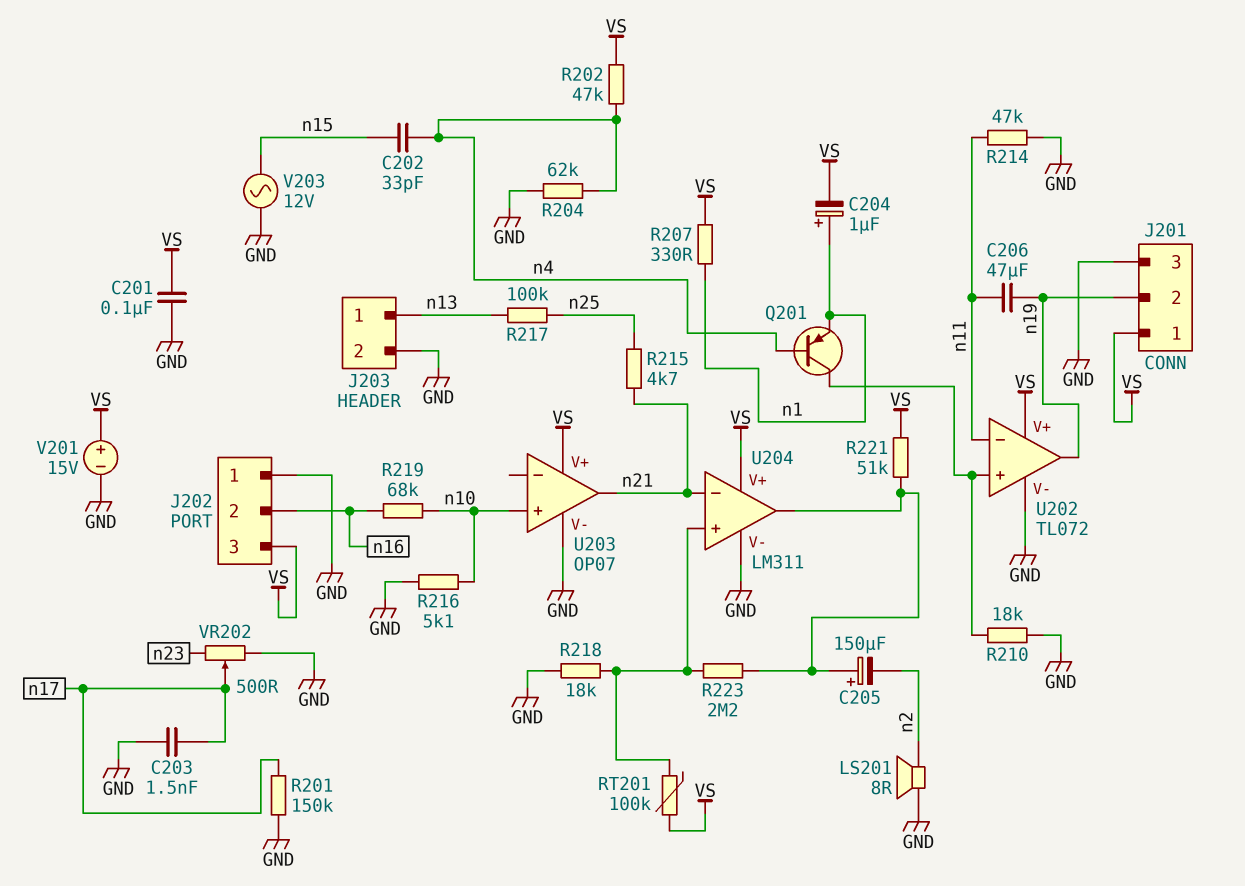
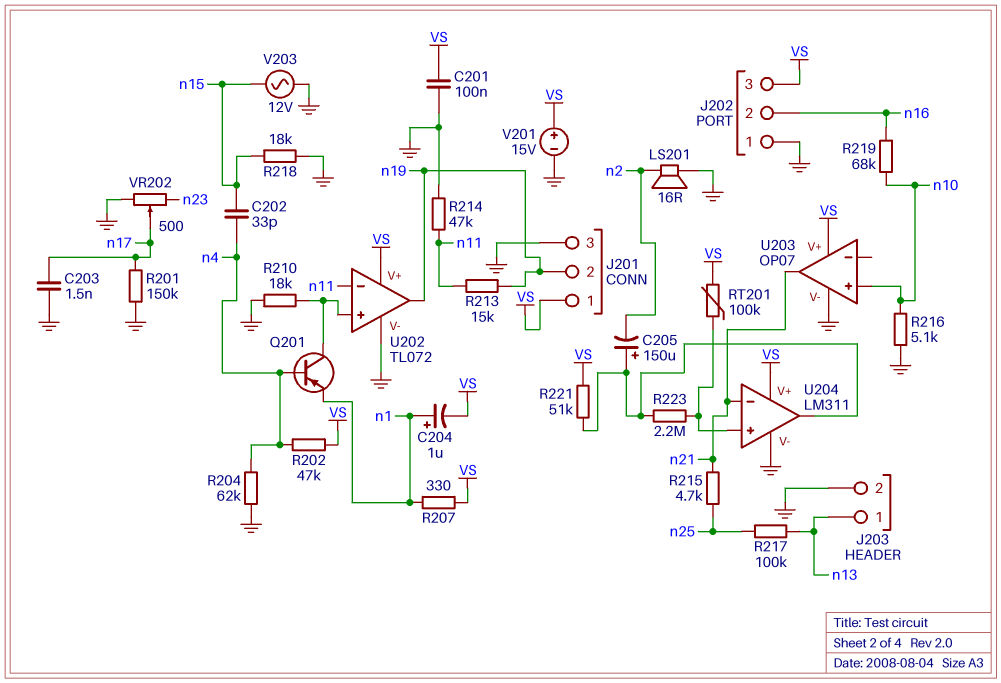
C206: 47uF (n11, n19) -> none
LS201: speaker 8R (GND, n2) -> speaker 16R (GND, n2)
R213: none -> 15k (n11, n19)
R218: 18k (GND, U204/in+) -> 18k (GND, n15)

